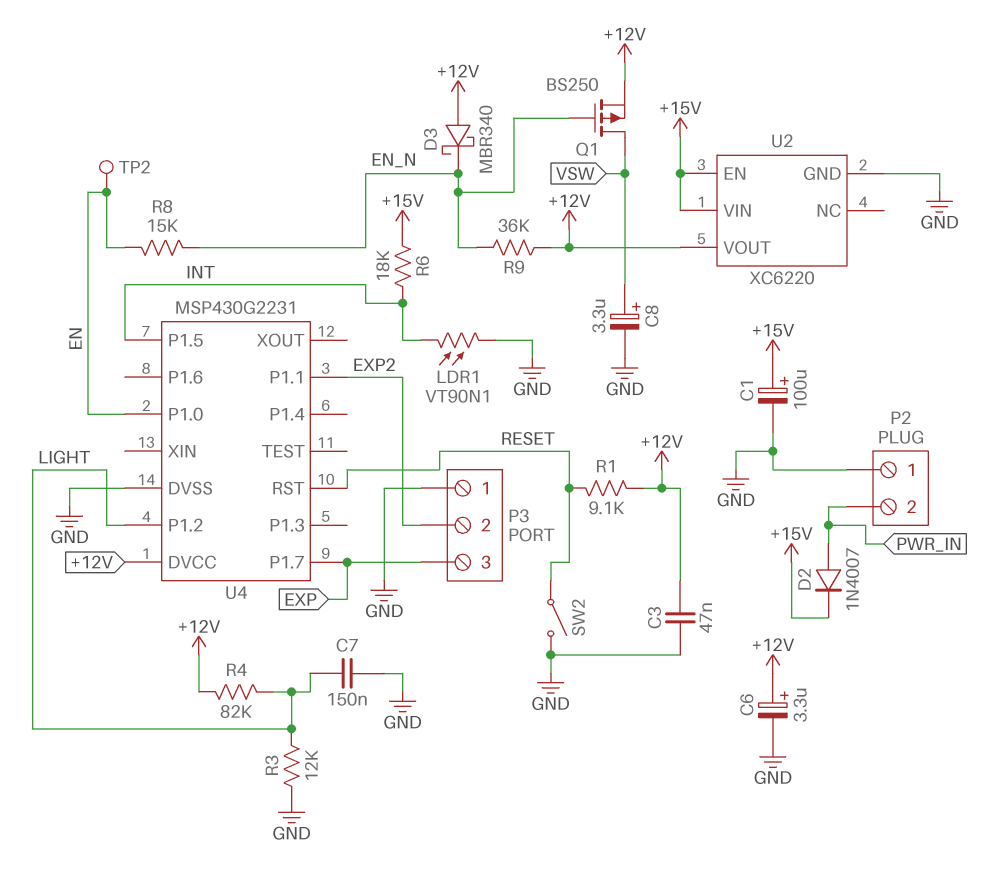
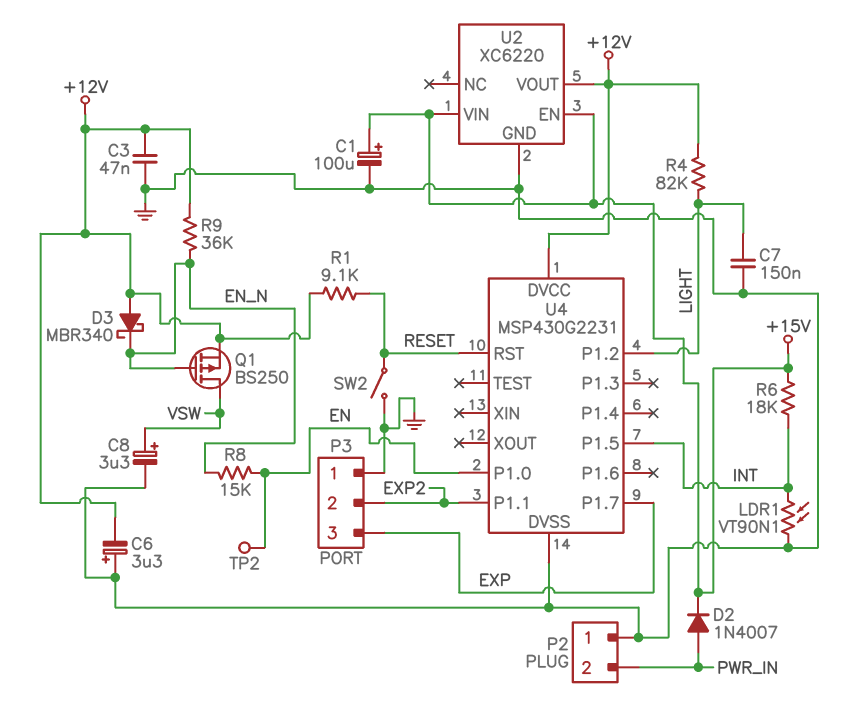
C6: 3.3uF (plus +12V, minus GND) -> 3.3uF (plus GND, minus +12V)
R3: 12k (GND, LIGHT) -> none

